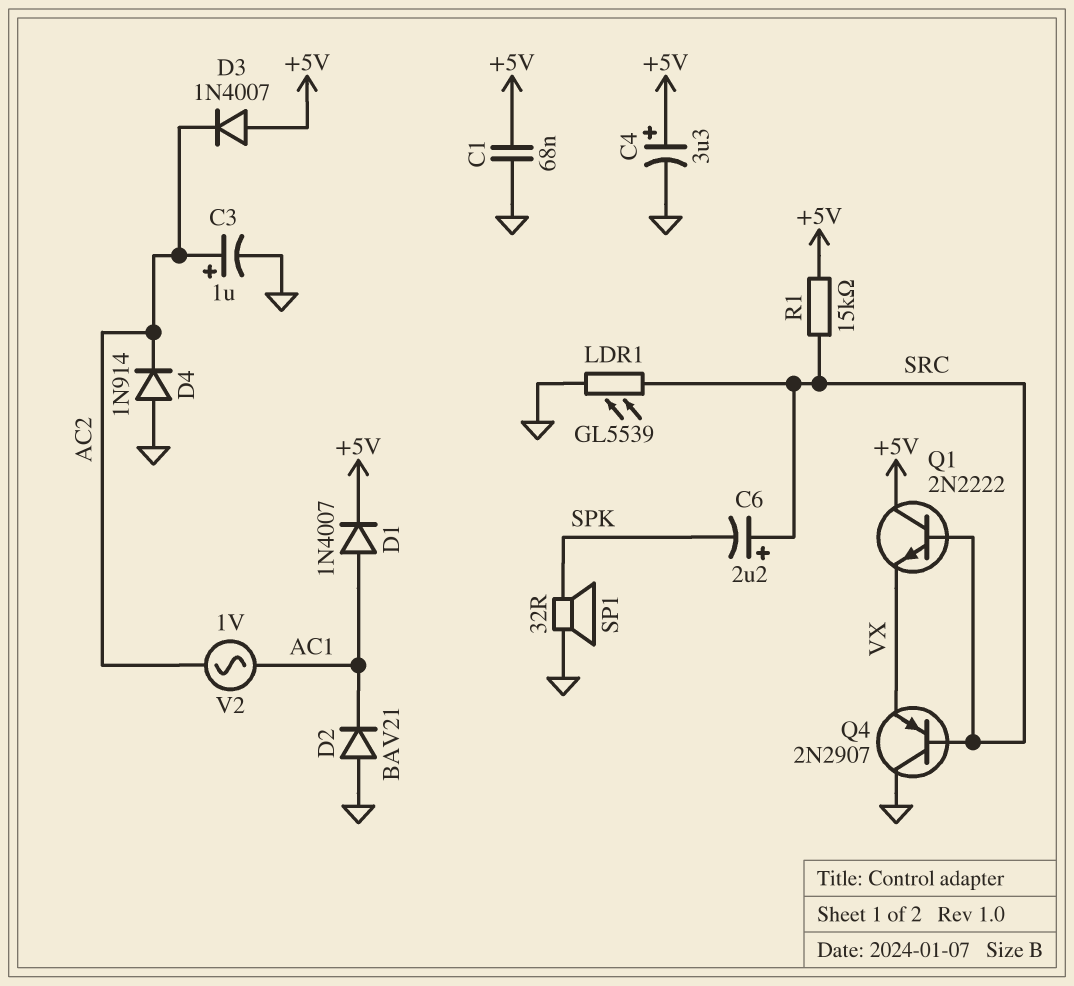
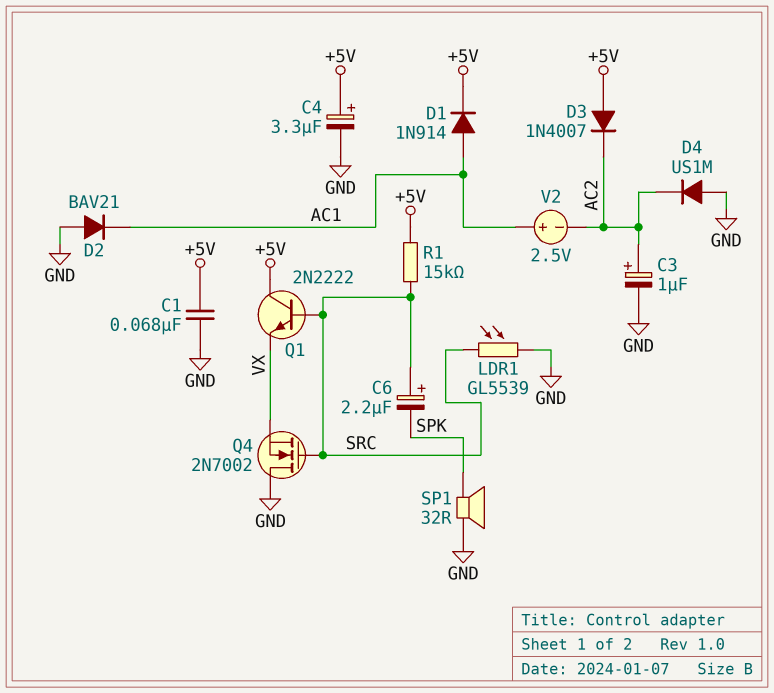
D1: diode 1N4007 (A AC1, K +5V) -> diode 1N914 (A AC1, K +5V)
D4: diode 1N914 (A GND, K AC2) -> diode US1M (A GND, K AC2)
Q4: PNP 2N2907 (B SRC, C GND, E VX) -> NMOS 2N7002 (G SRC, D GND, S VX)
V2: AC 1V (AC1, AC2) -> 2.5V (plus AC1, minus AC2)

